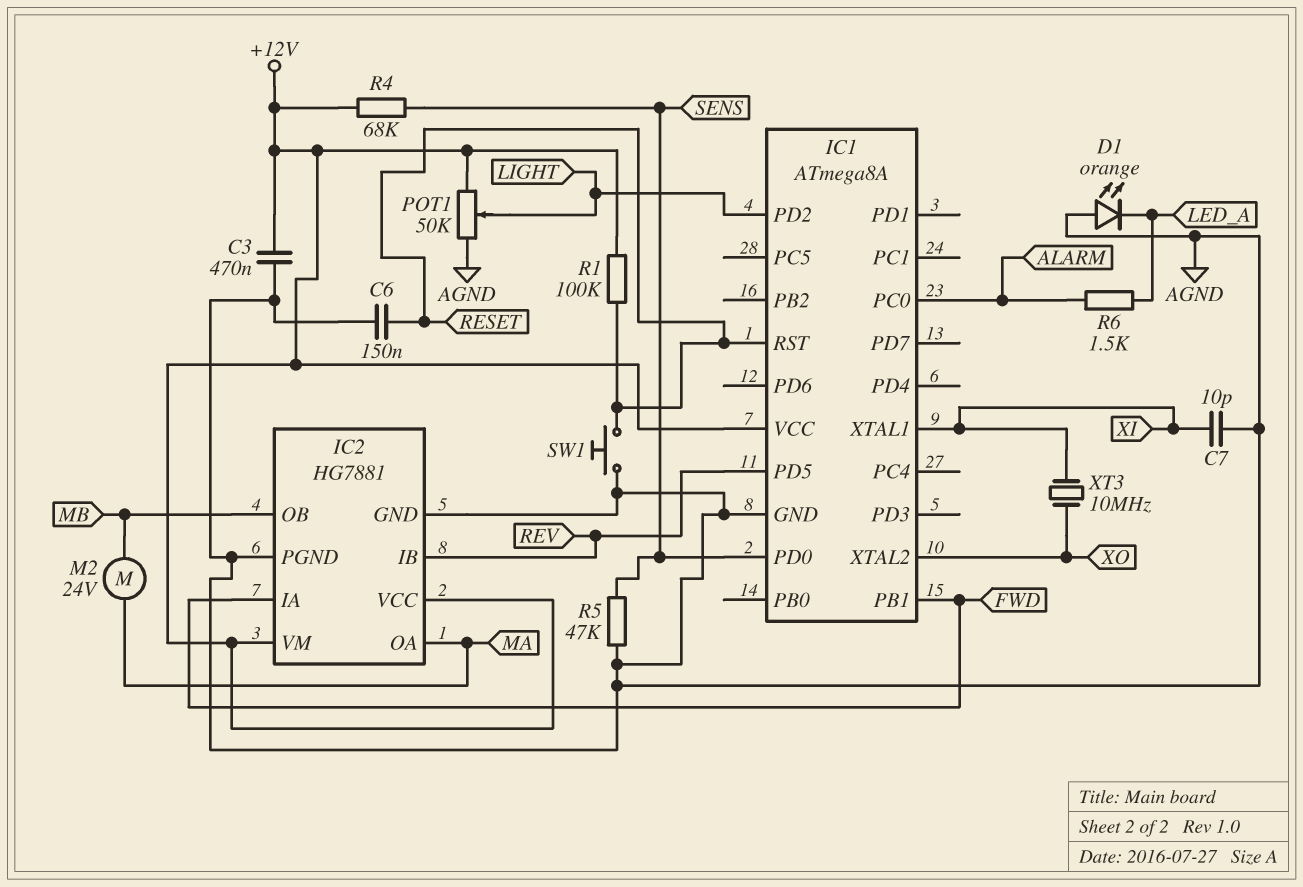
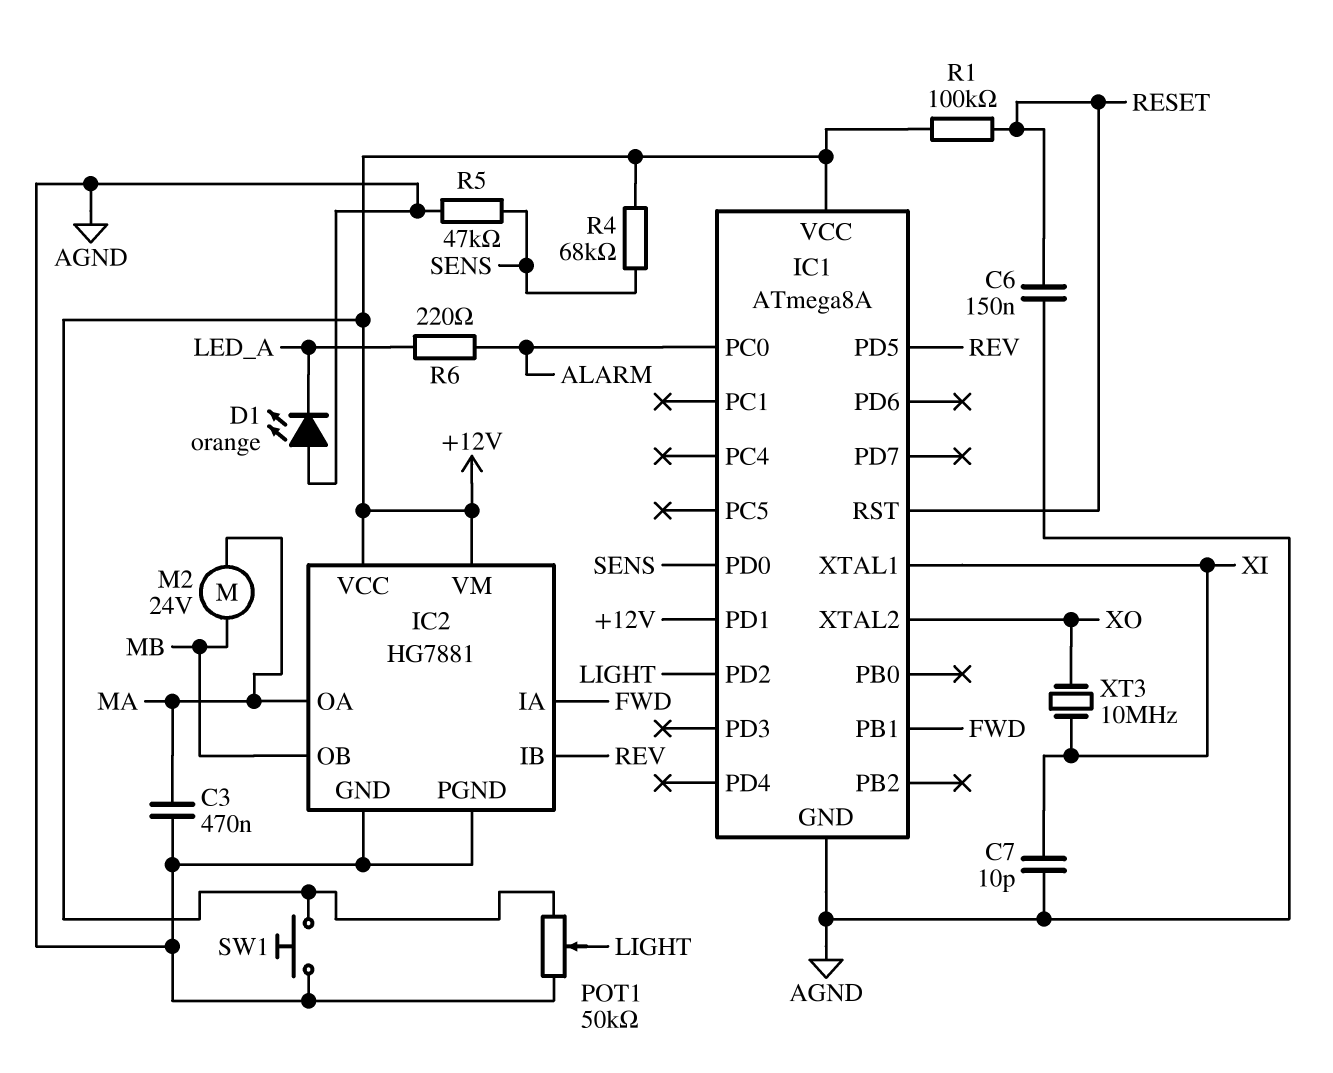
C3: 470nF (+12V, AGND) -> 470nF (AGND, MA)
IC1 pin PD1: none -> +12V
R6: 1.5k (ALARM, LED_A) -> 220 (ALARM, LED_A)
SW1: button (AGND, RESET) -> button (+12V, AGND)

